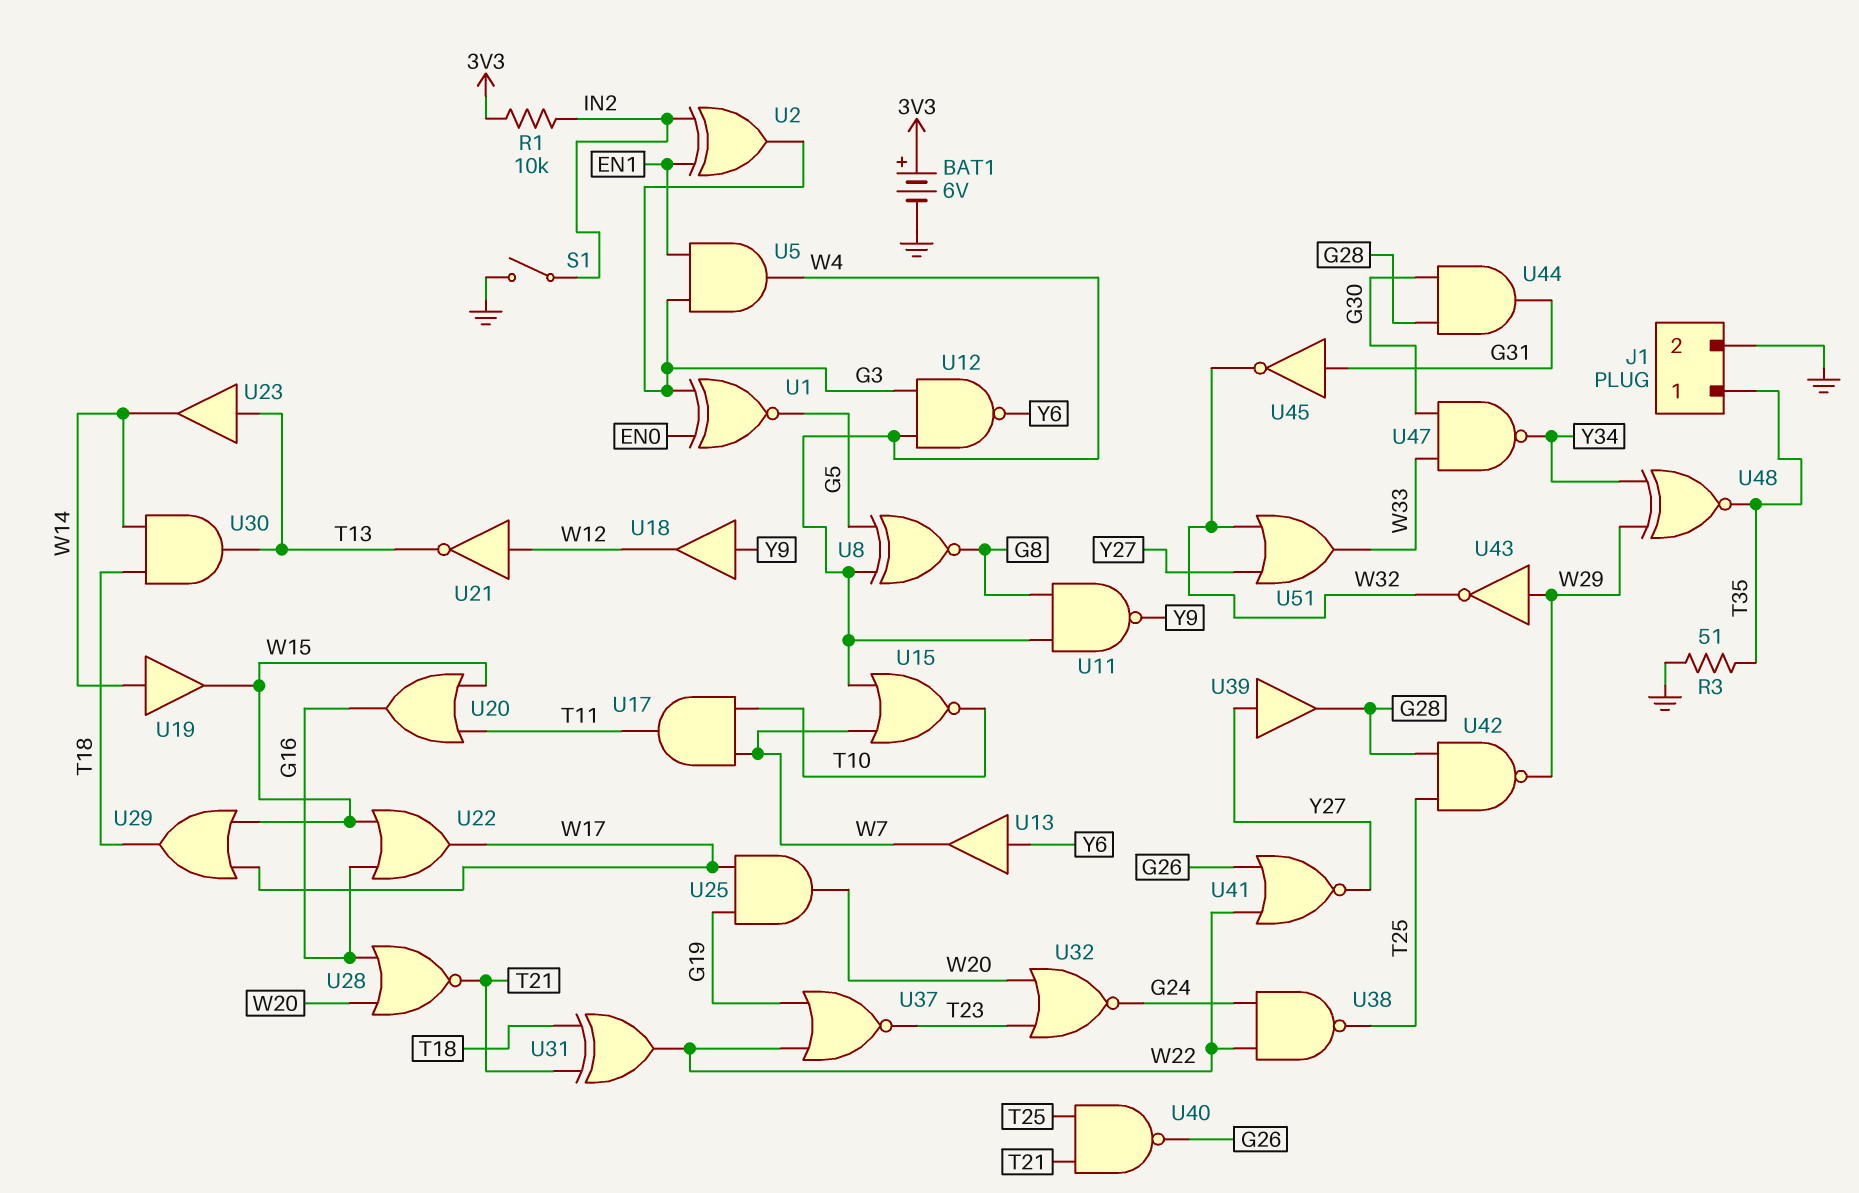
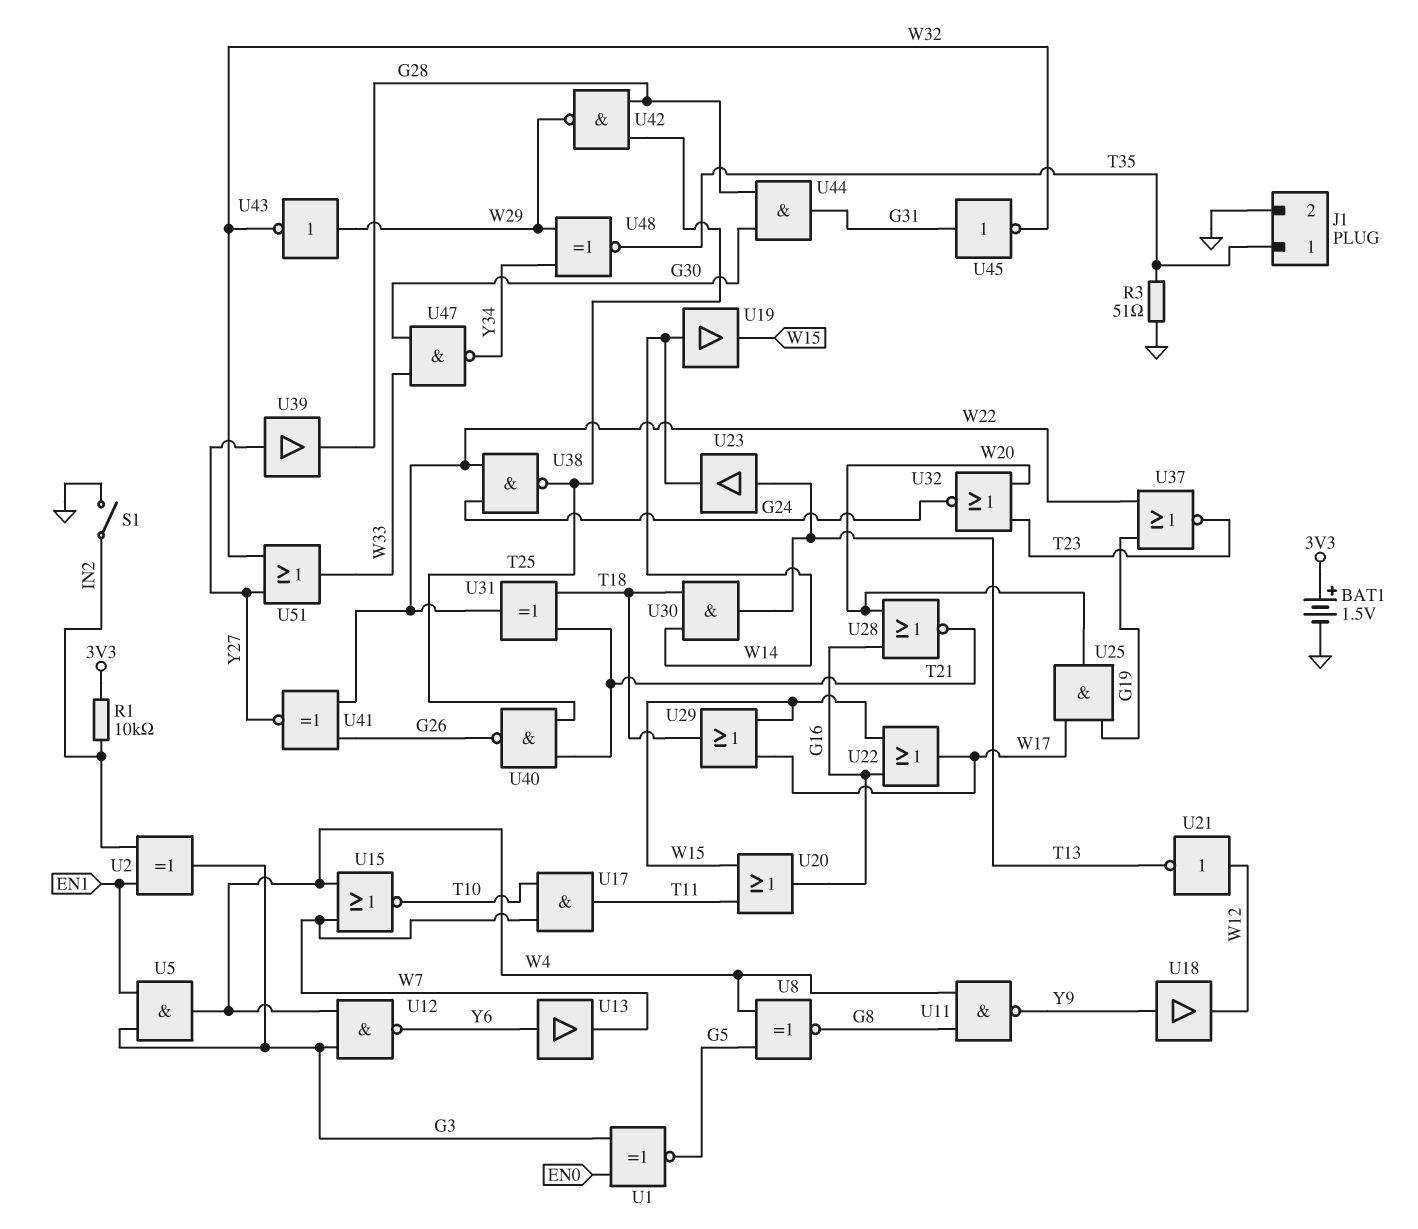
BAT1: 6V (plus 3V3, minus GND) -> 1.5V (plus 3V3, minus GND)
U41: NOR (in G26, in W22, out Y27) -> XNOR (in G26, in W22, out Y27)

